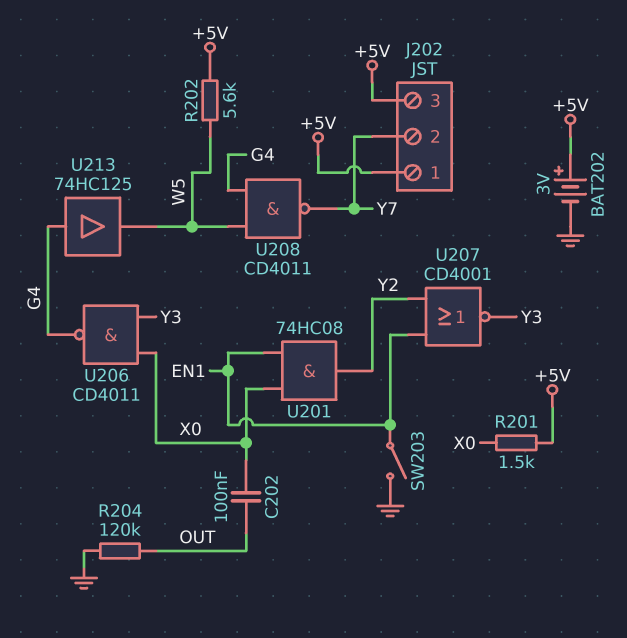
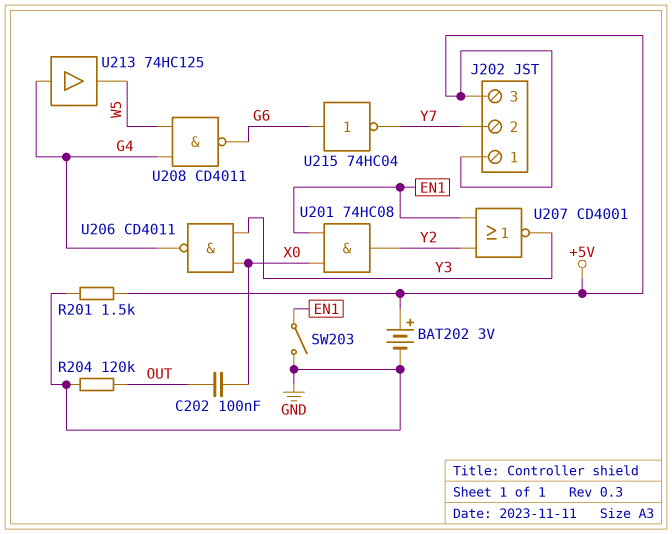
R201: 1.5k (+5V, X0) -> 1.5k (+5V, GND)
R202: 5.6k (+5V, W5) -> none
U208: NAND CD4011 (in G4, in W5, out Y7) -> NAND CD4011 (in G4, in W5, out G6)
U215: none -> NOT 74HC04 (in G6, out Y7)

